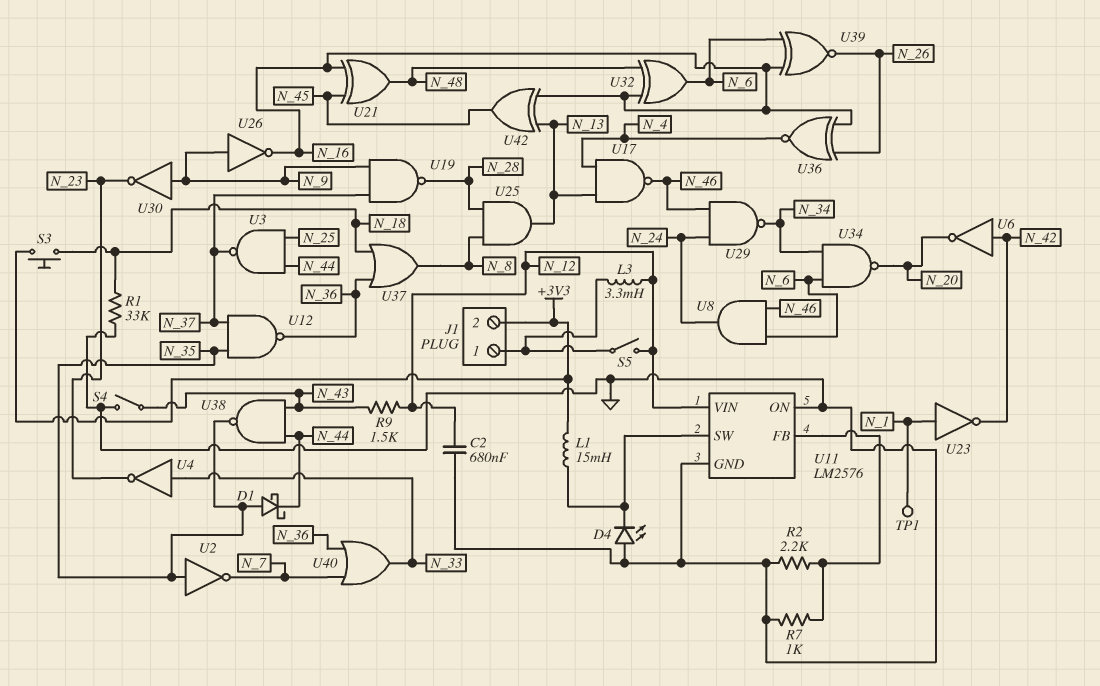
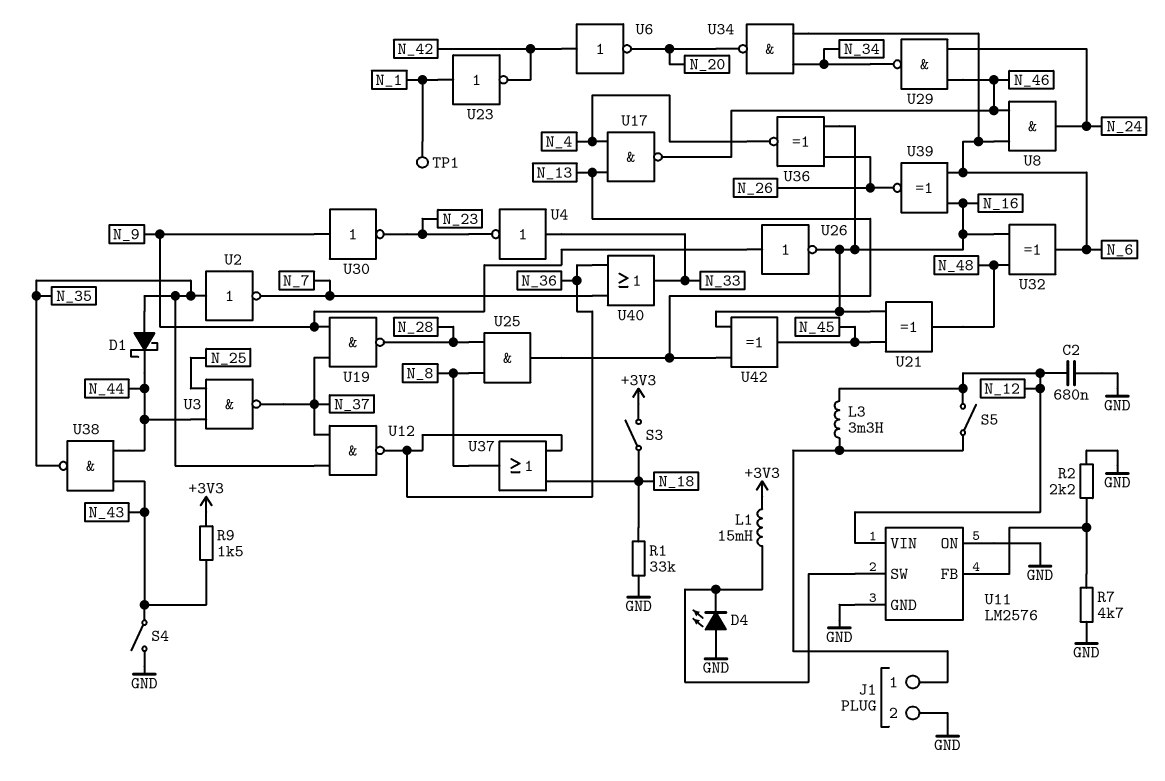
J1 pin 2: +3V3 -> GND
R7: 1k (GND, U11/FB) -> 4.7k (GND, U11/FB)
R9: 1.5k (N_12, N_43) -> 1.5k (+3V3, N_43)
S3: button (+3V3, N_18) -> switch (+3V3, N_18)

